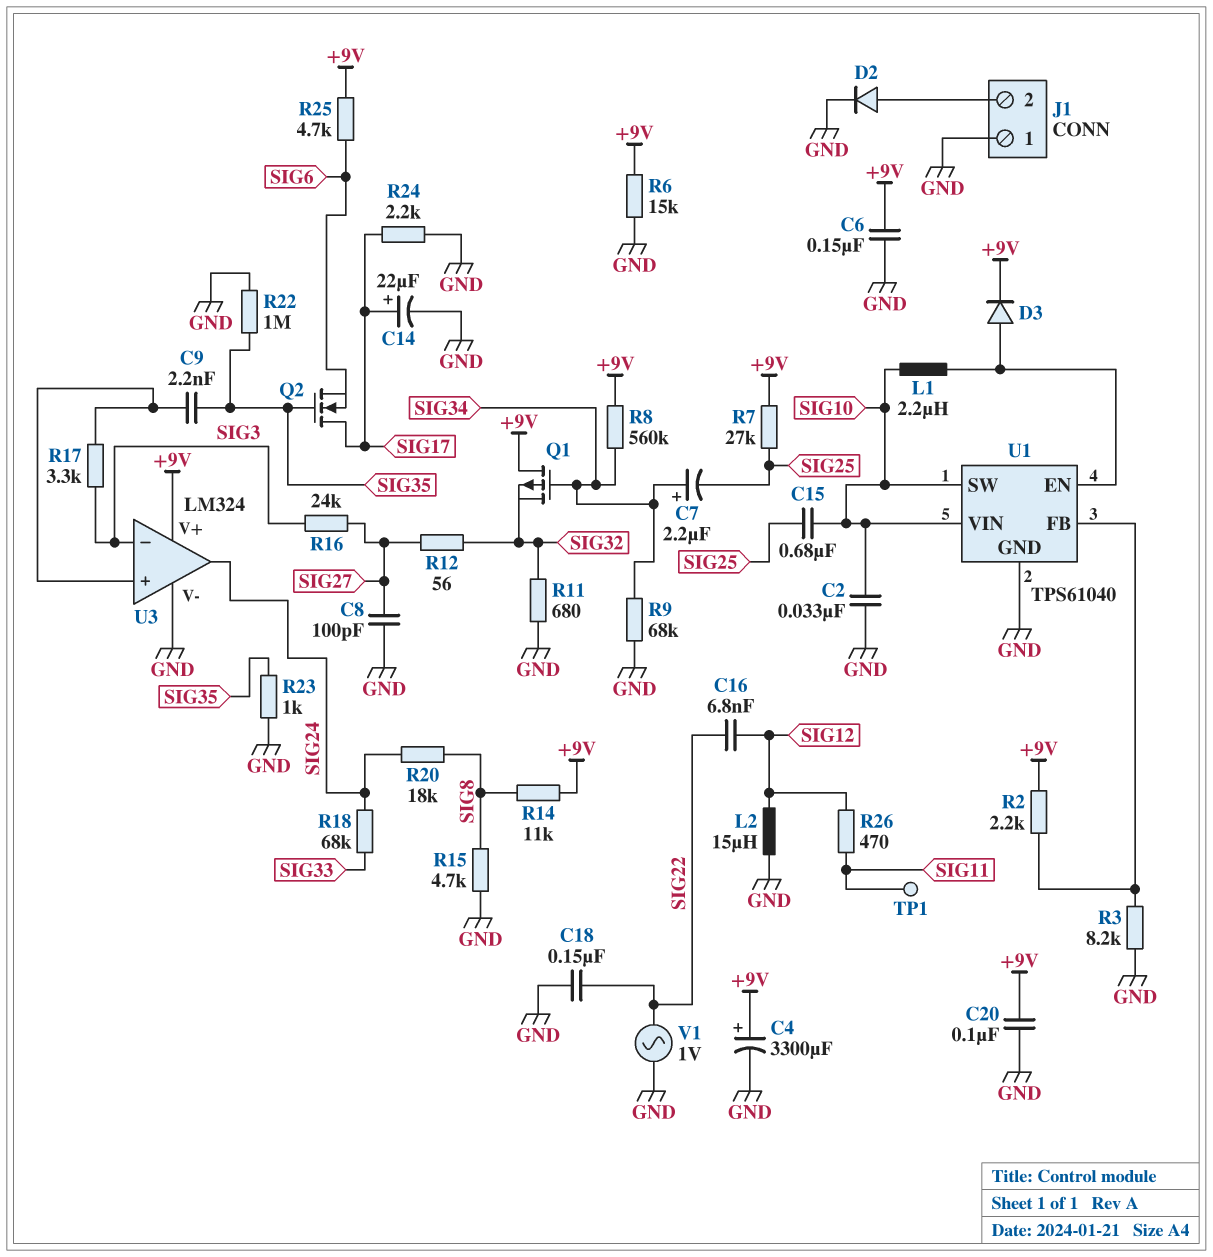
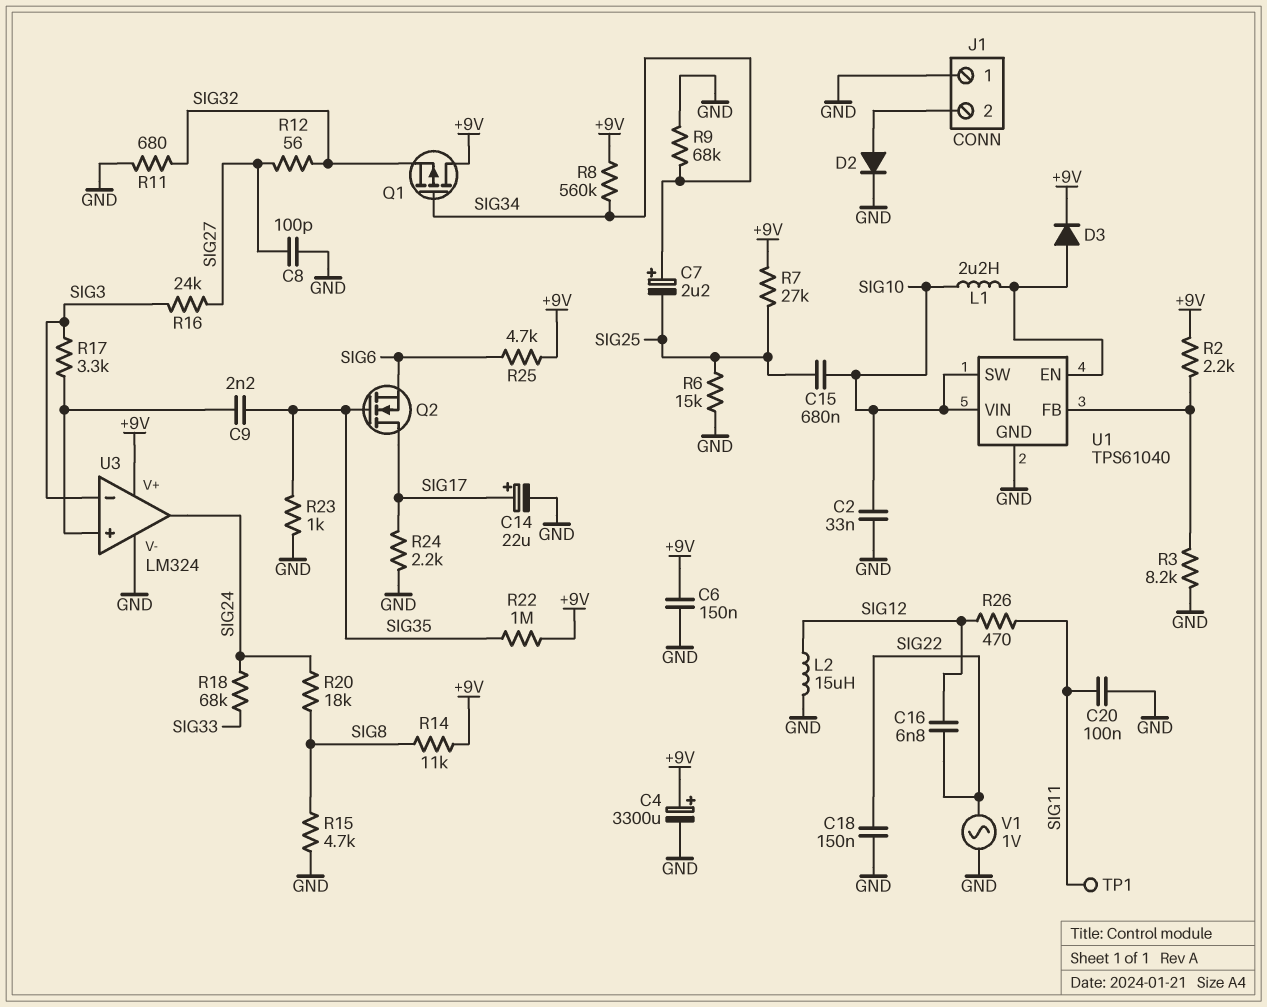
C20: 100nF (+9V, GND) -> 100nF (GND, SIG11)
R6: 15k (+9V, GND) -> 15k (GND, SIG25)
R22: 1M (GND, SIG35) -> 1M (+9V, SIG35)

